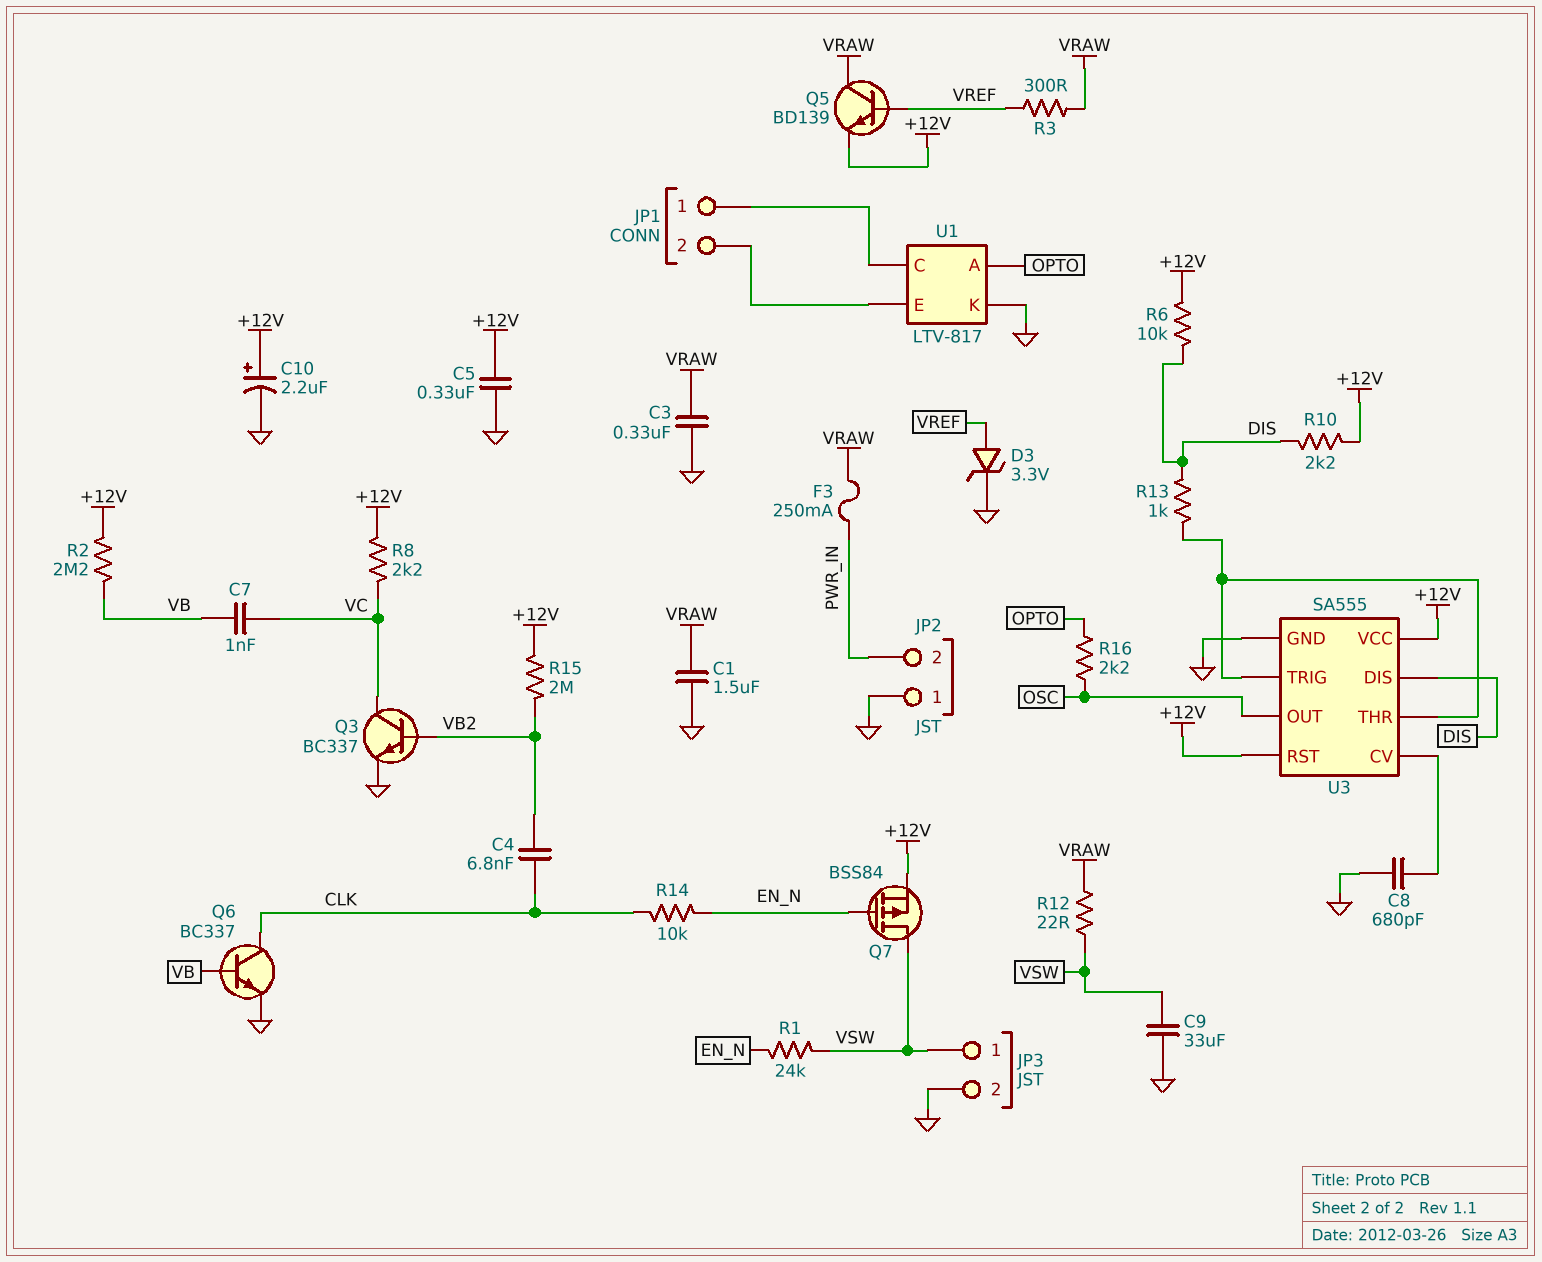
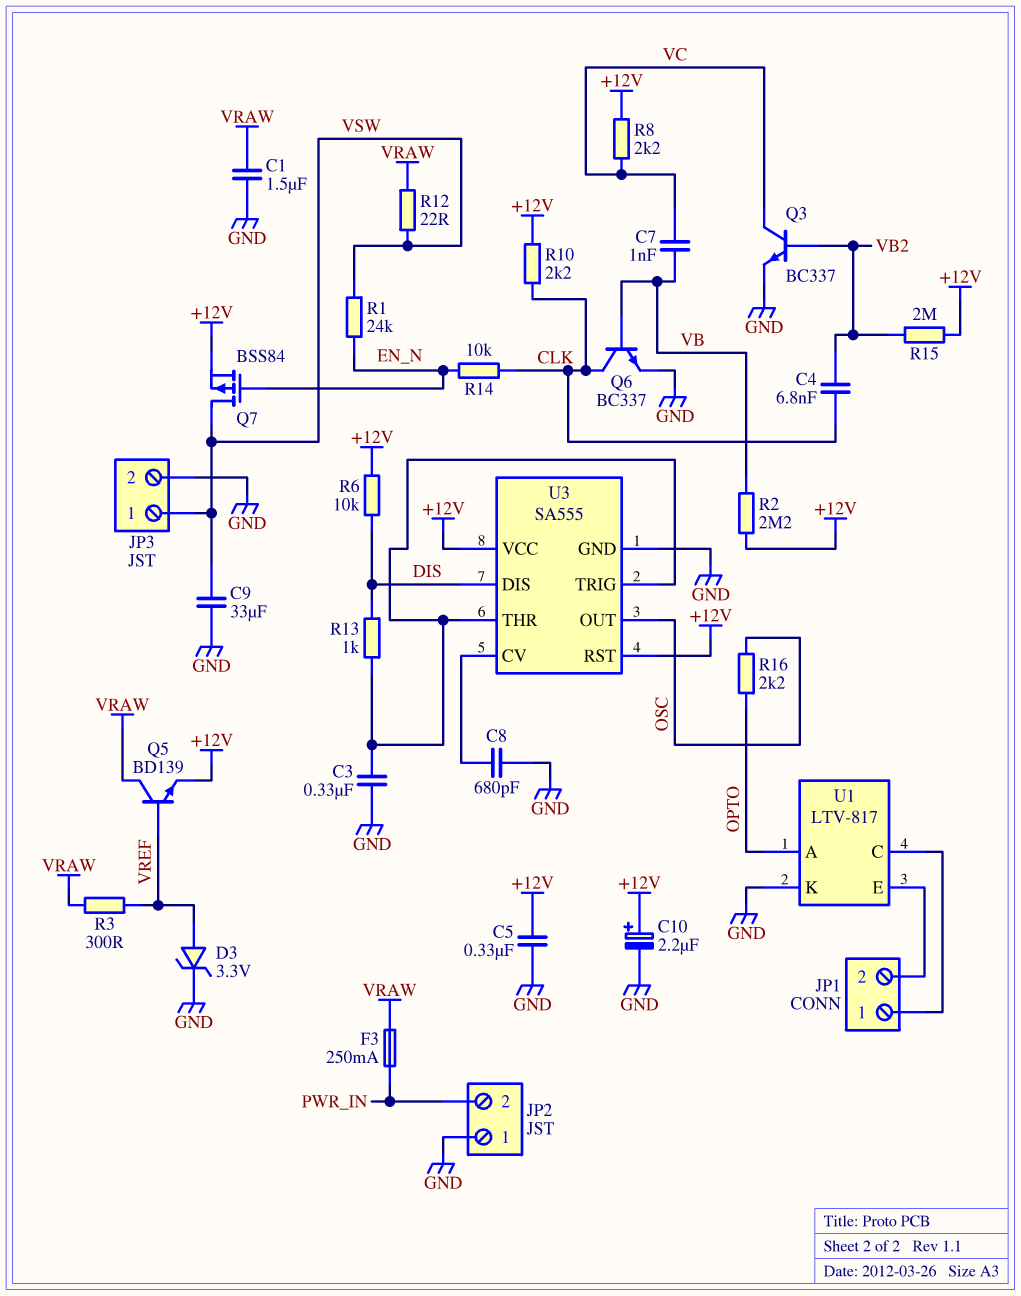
C3: 330nF (GND, VRAW) -> 330nF (GND, U3/THR)
R10: 2.2k (+12V, DIS) -> 2.2k (+12V, CLK)

